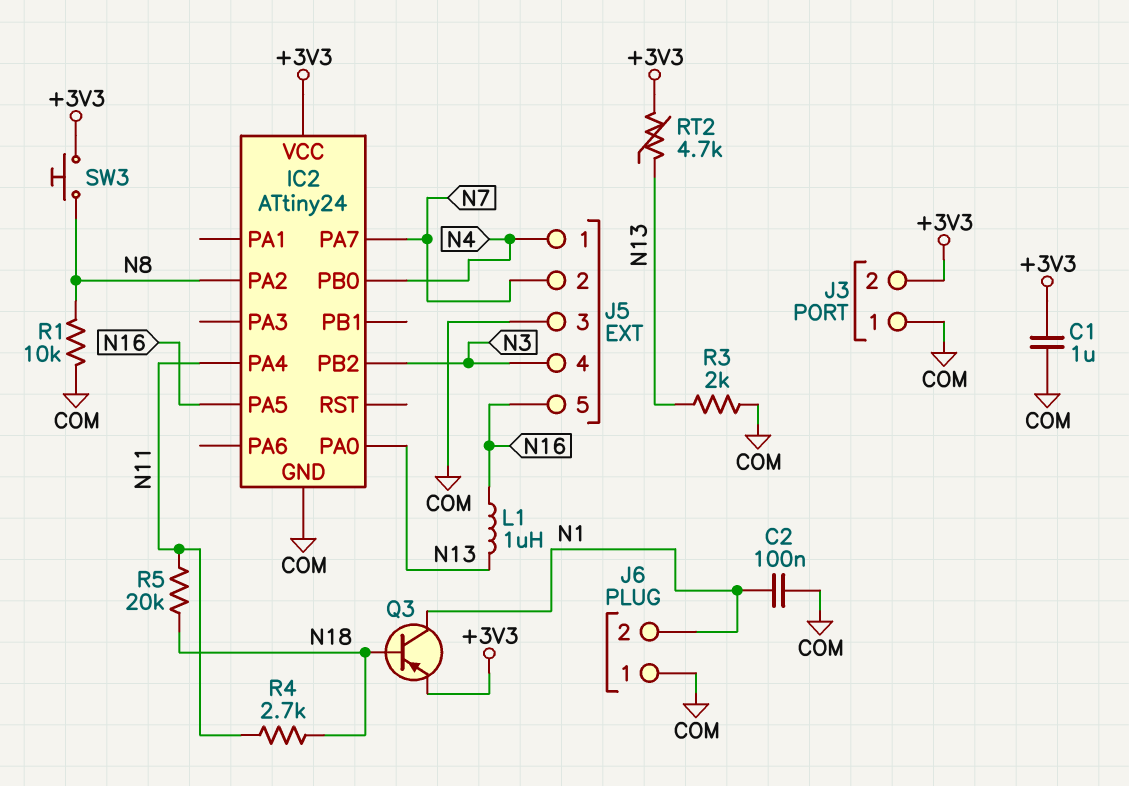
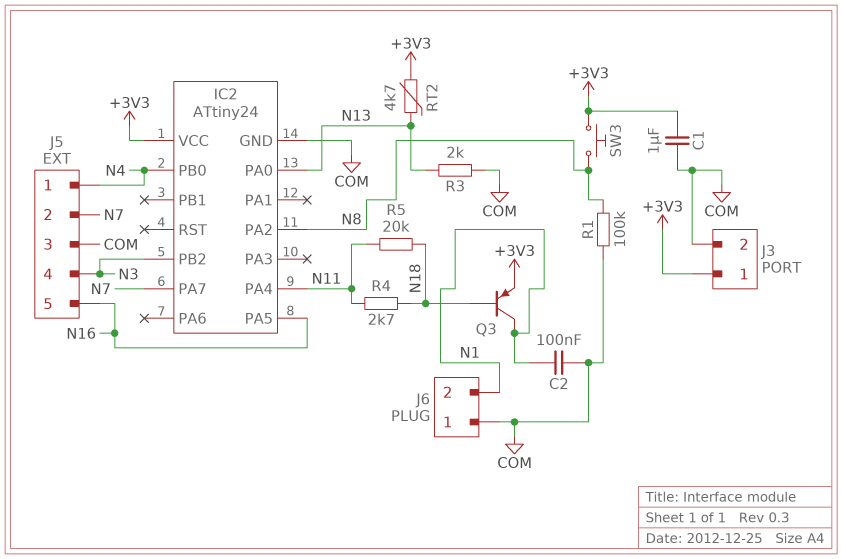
J3 pin 1: COM -> +3V3
J3 pin 2: +3V3 -> COM
L1: 1uH (N13, N16) -> none
R1: 10k (COM, N8) -> 100k (COM, N8)

